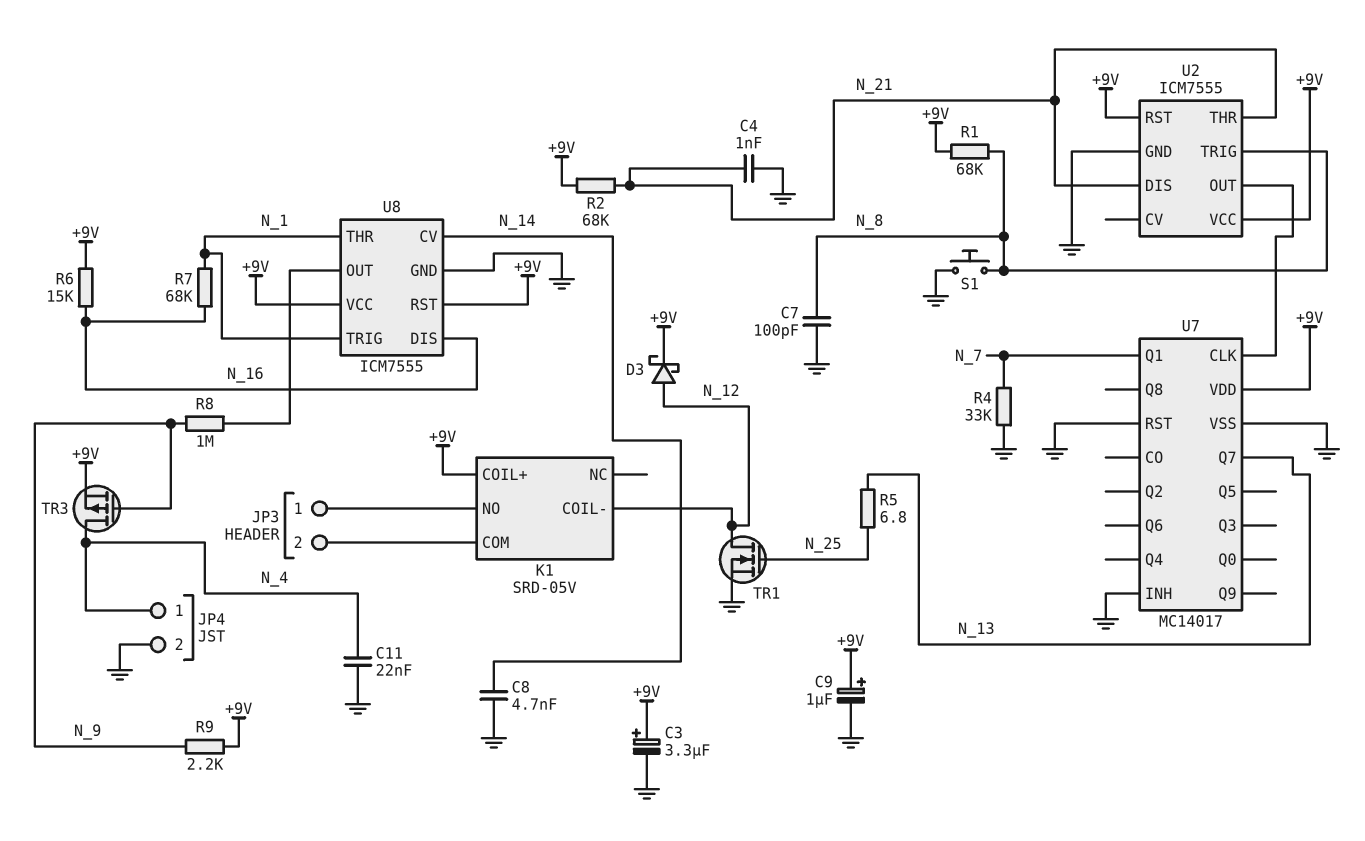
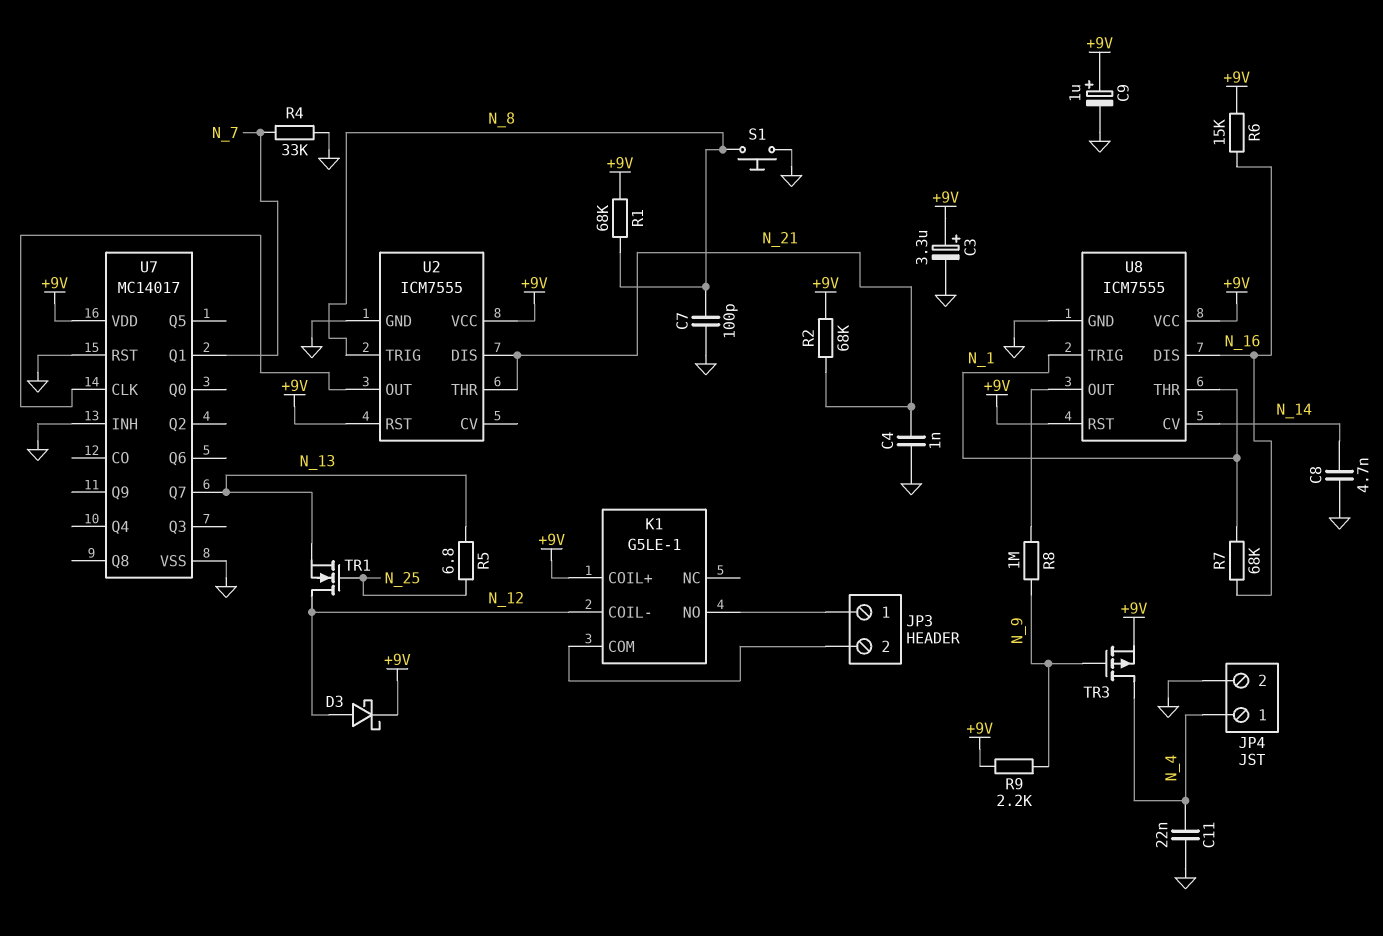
K1: SRD-05V -> G5LE-1
TR1: NMOS (G N_25, D N_12, S GND) -> NMOS (G N_25, D N_12, S N_13)

